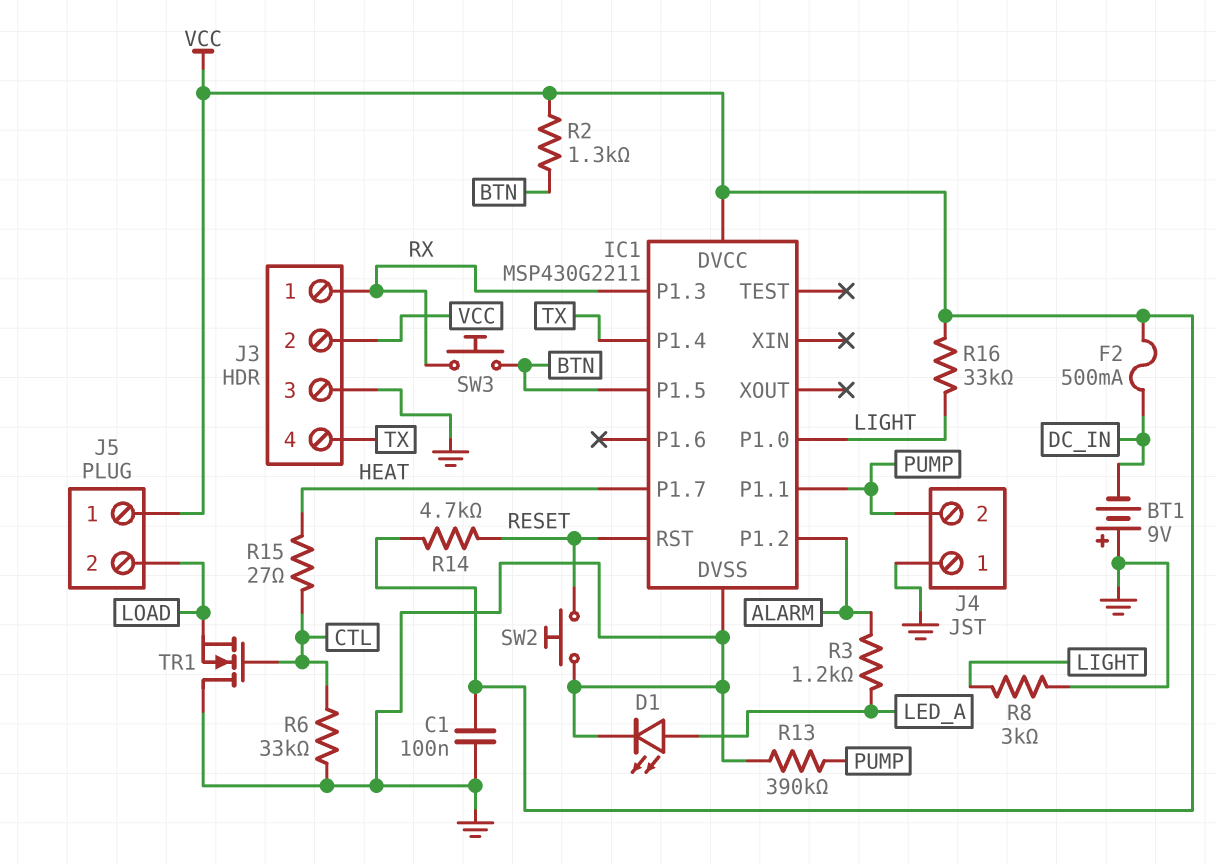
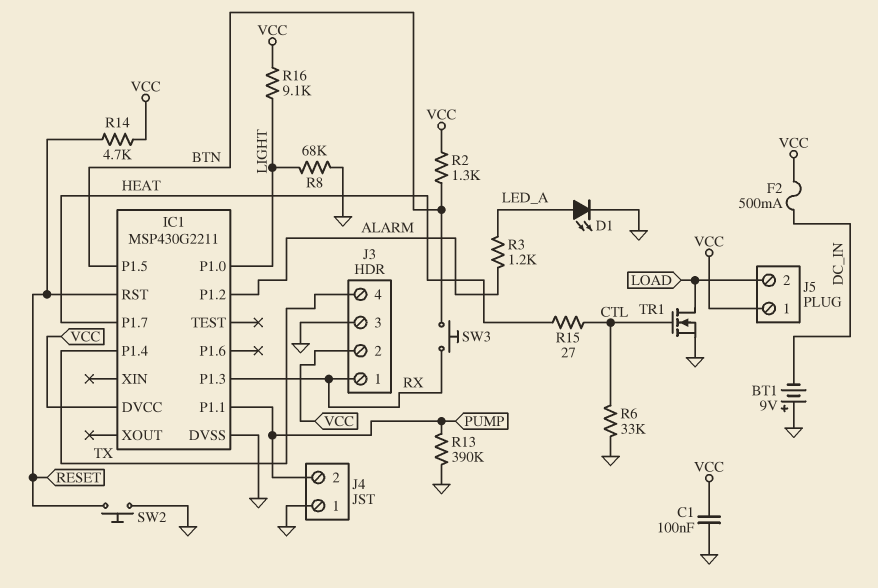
R8: 3k (GND, LIGHT) -> 68k (GND, LIGHT)
R16: 33k (LIGHT, VCC) -> 9.1k (LIGHT, VCC)
TR1: NMOS (G CTL, D GND, S LOAD) -> NMOS (G CTL, D LOAD, S GND)

